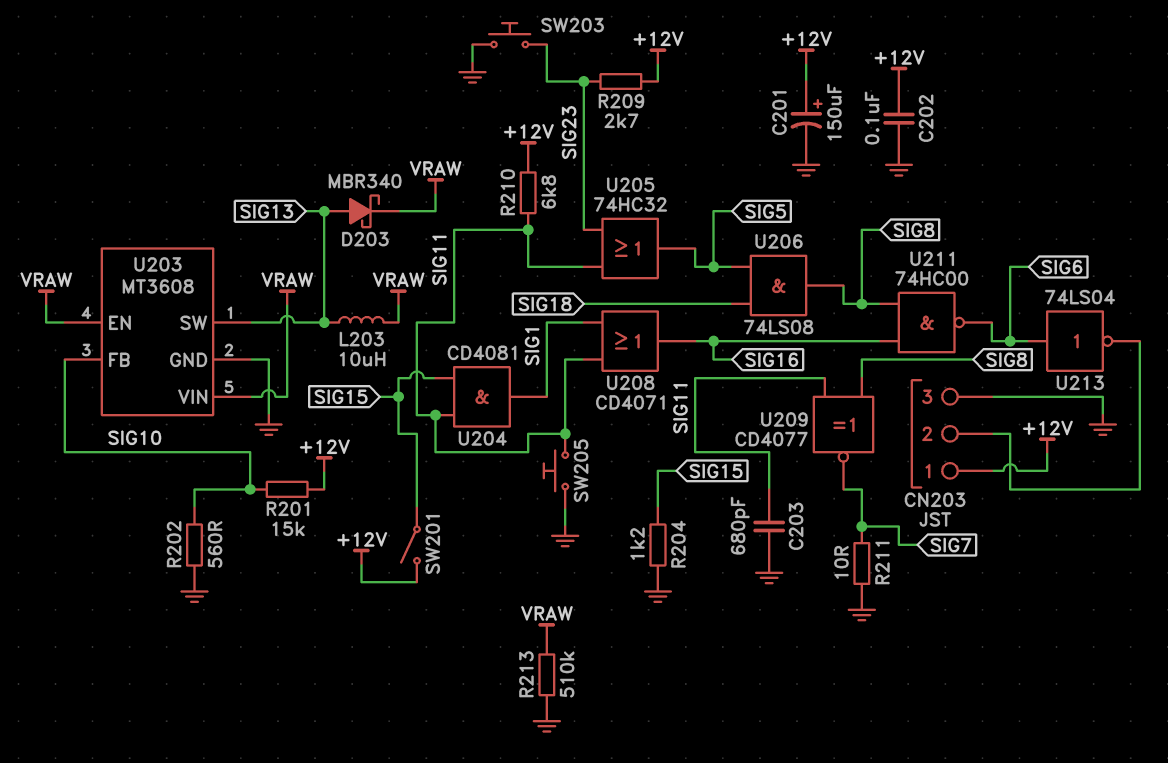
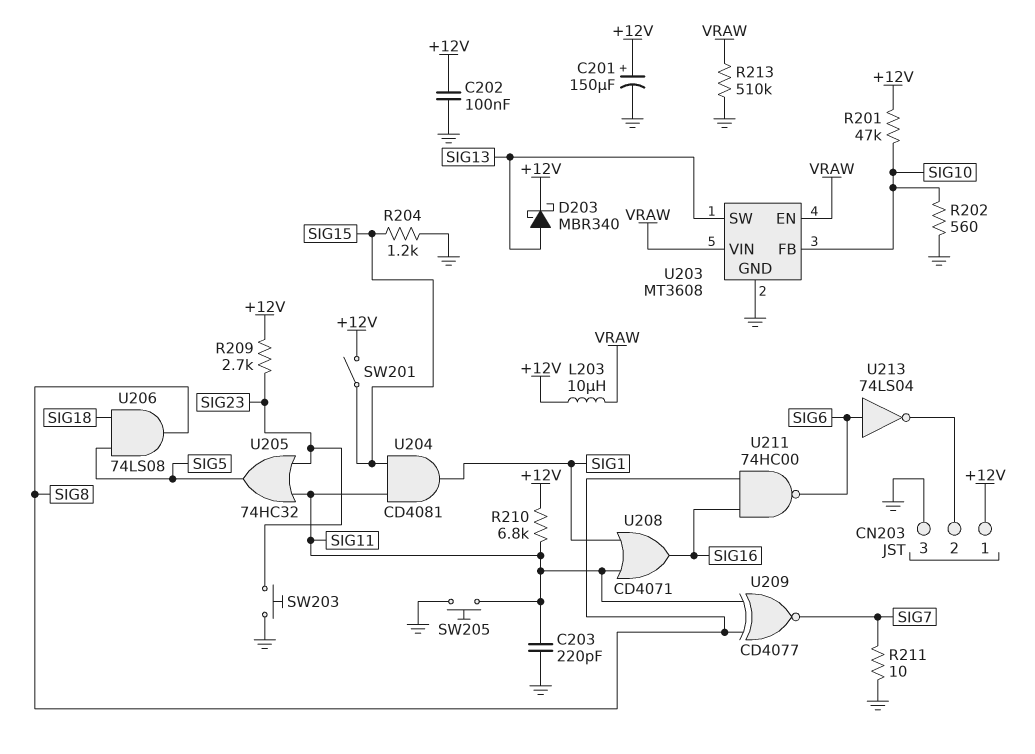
C203: 680pF (GND, SIG11) -> 220pF (GND, SIG11)
D203: schottky MBR340 (A SIG13, K VRAW) -> schottky MBR340 (A SIG13, K +12V)
L203: 10uH (SIG13, VRAW) -> 10uH (+12V, VRAW)
R201: 15k (+12V, SIG10) -> 47k (+12V, SIG10)

